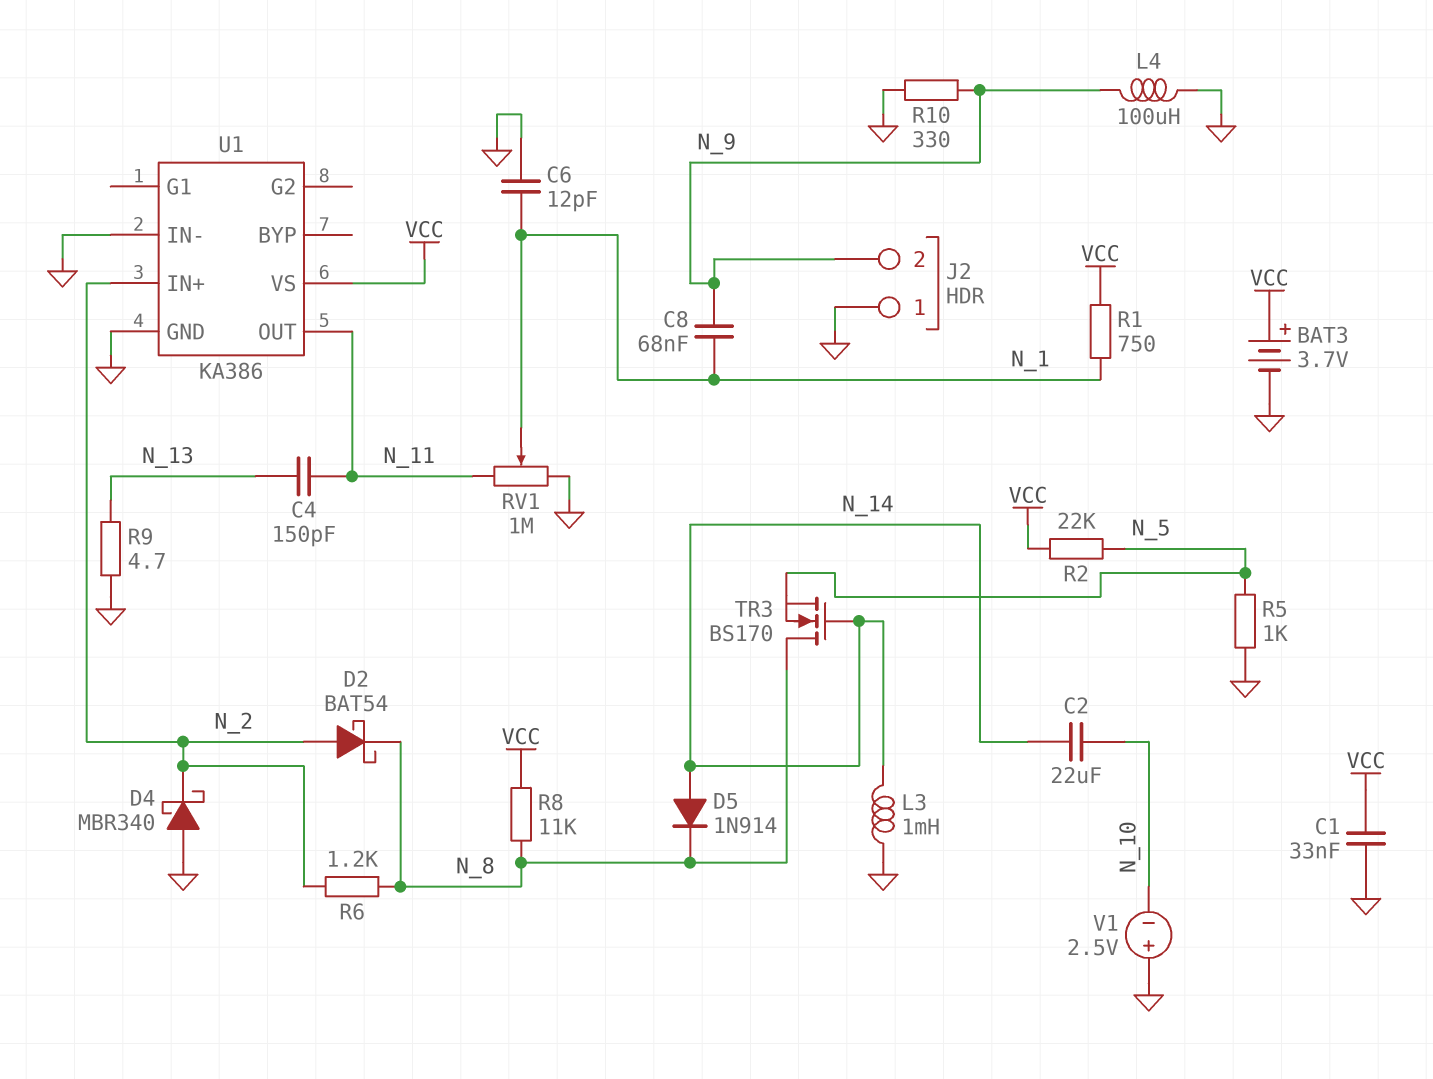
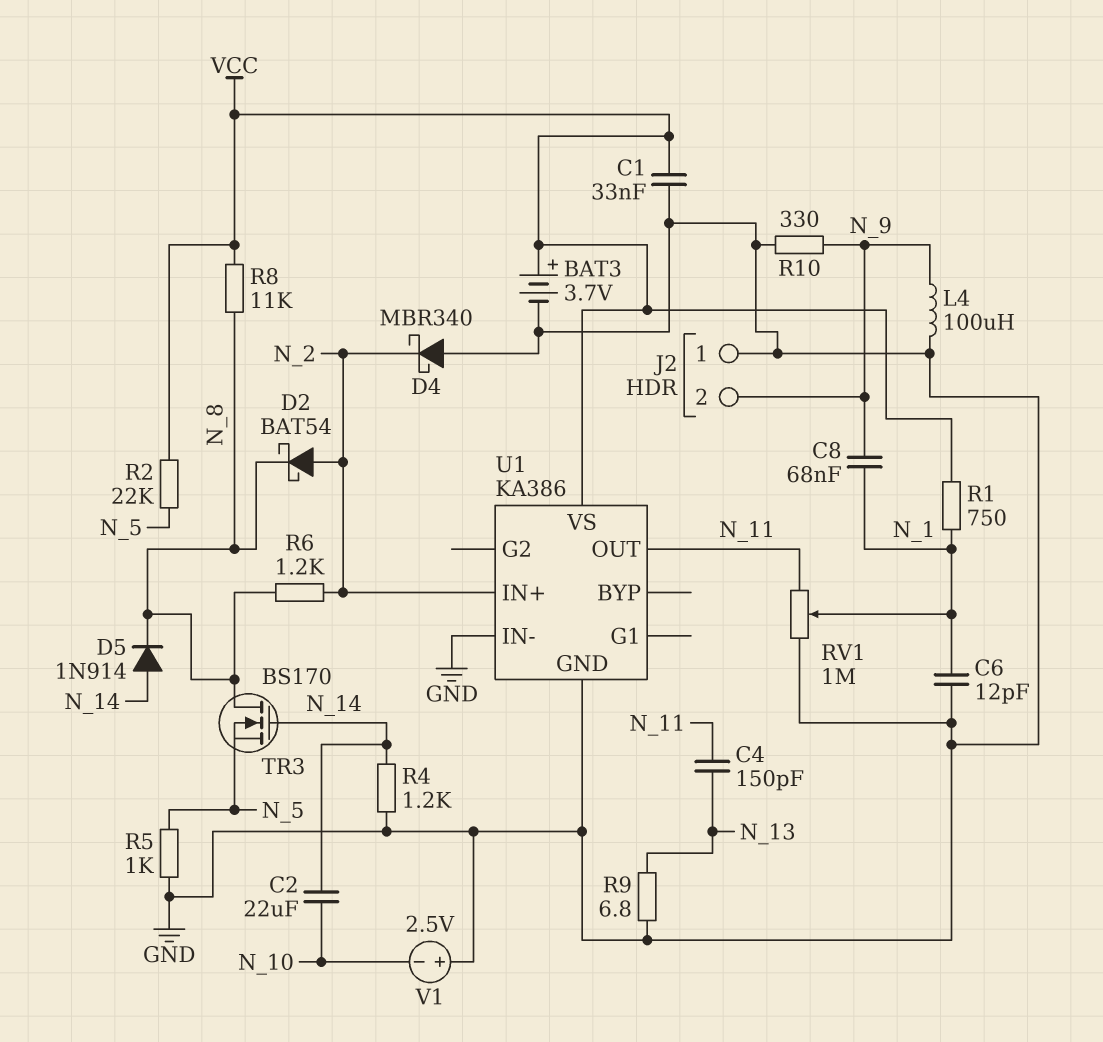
L3: 1mH (GND, N_14) -> none
R4: none -> 1.2k (GND, N_14)
R9: 4.7 (GND, N_13) -> 6.8 (GND, N_13)

